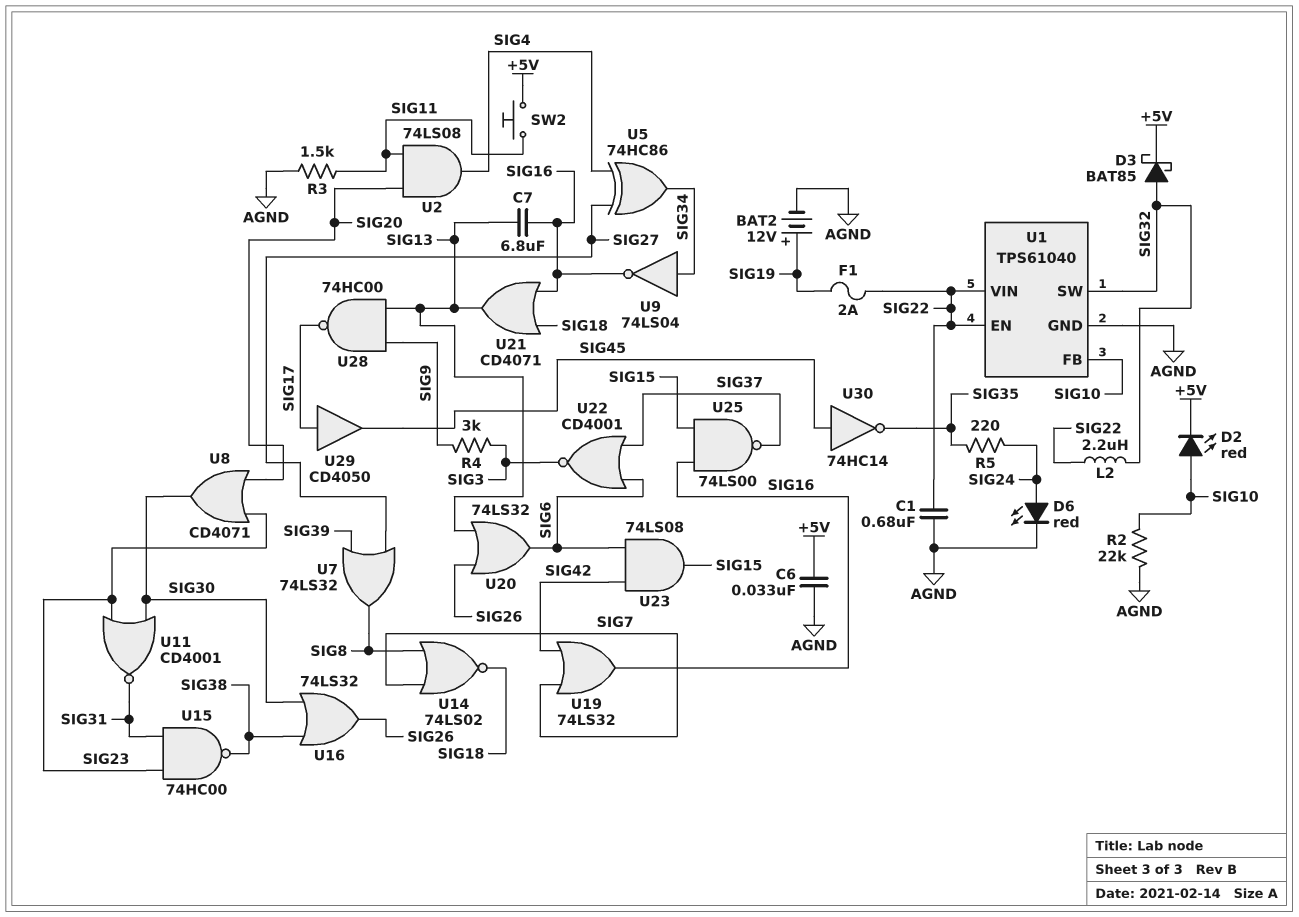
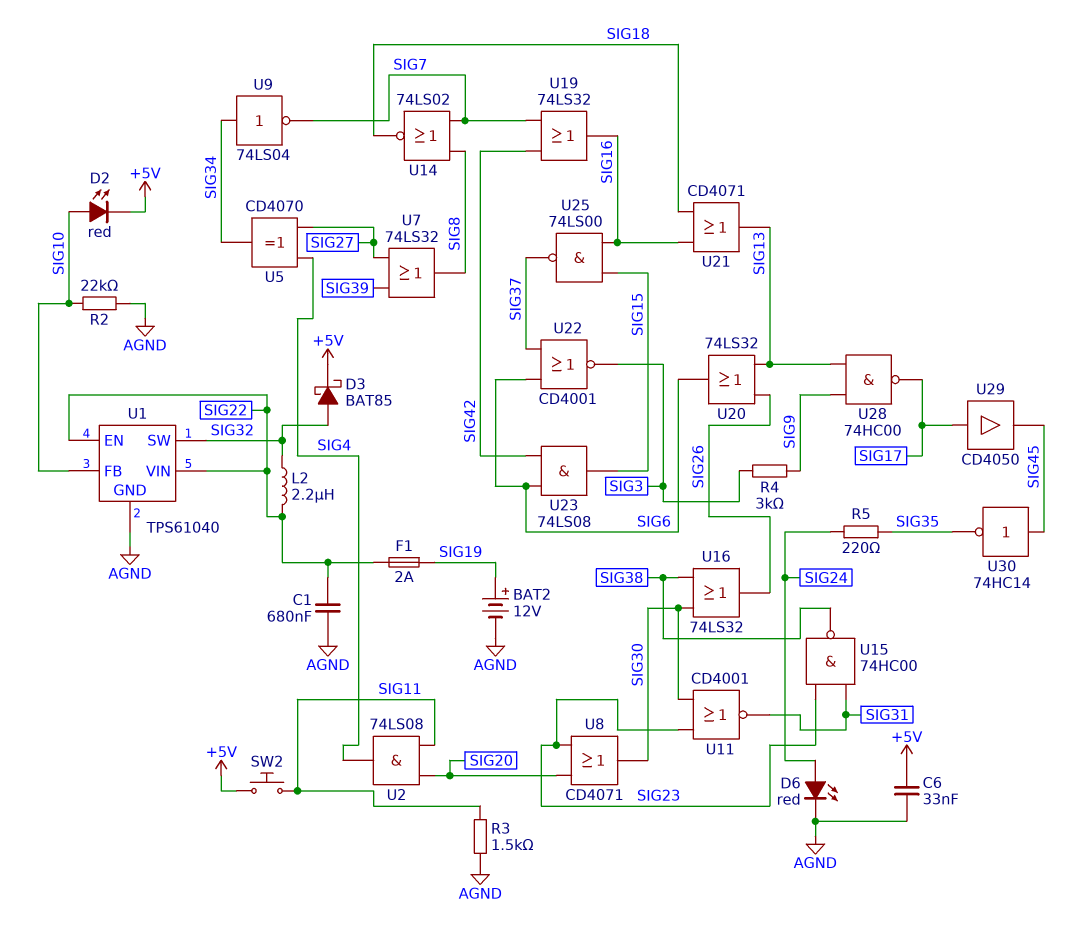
C7: 6.8uF (SIG13, SIG16) -> none
U5: XOR 74HC86 (in SIG4, in SIG27, out SIG34) -> XOR CD4070 (in SIG4, in SIG27, out SIG34)
U9: NOT 74LS04 (in SIG34, out SIG16) -> NOT 74LS04 (in SIG34, out SIG7)

